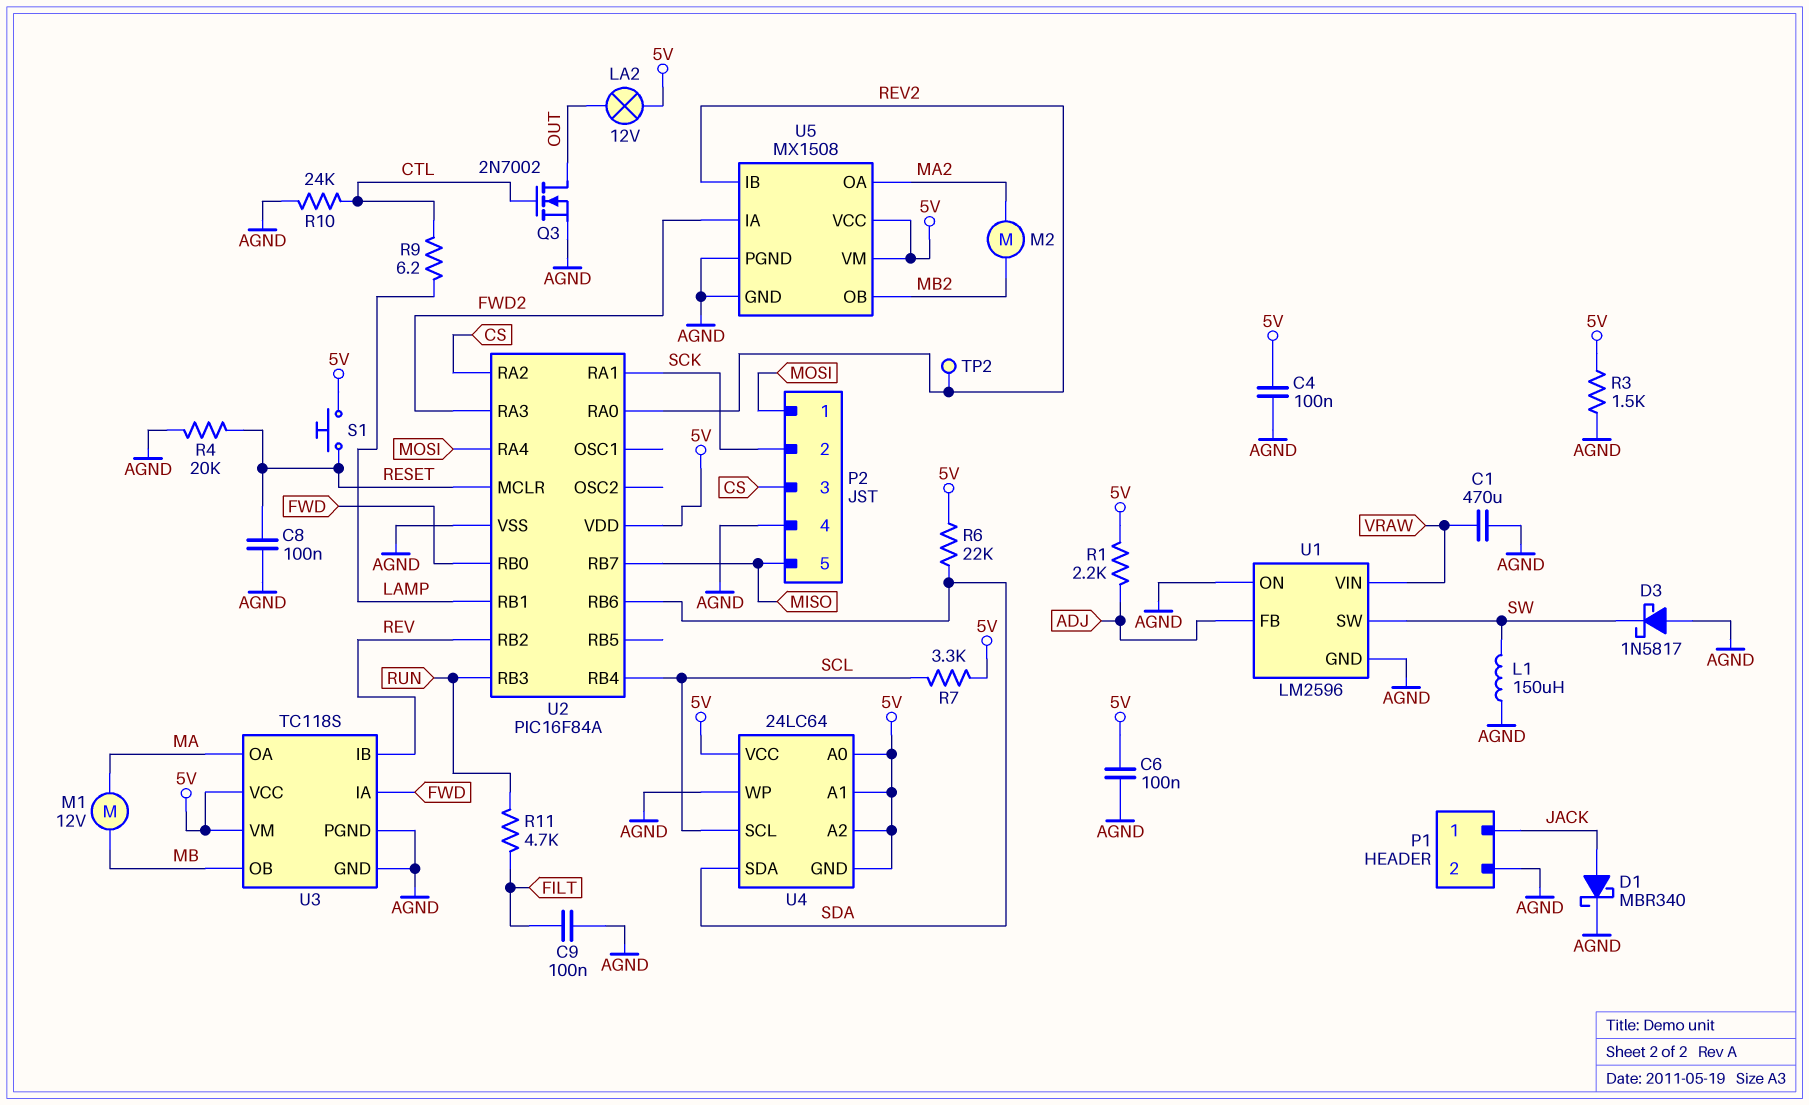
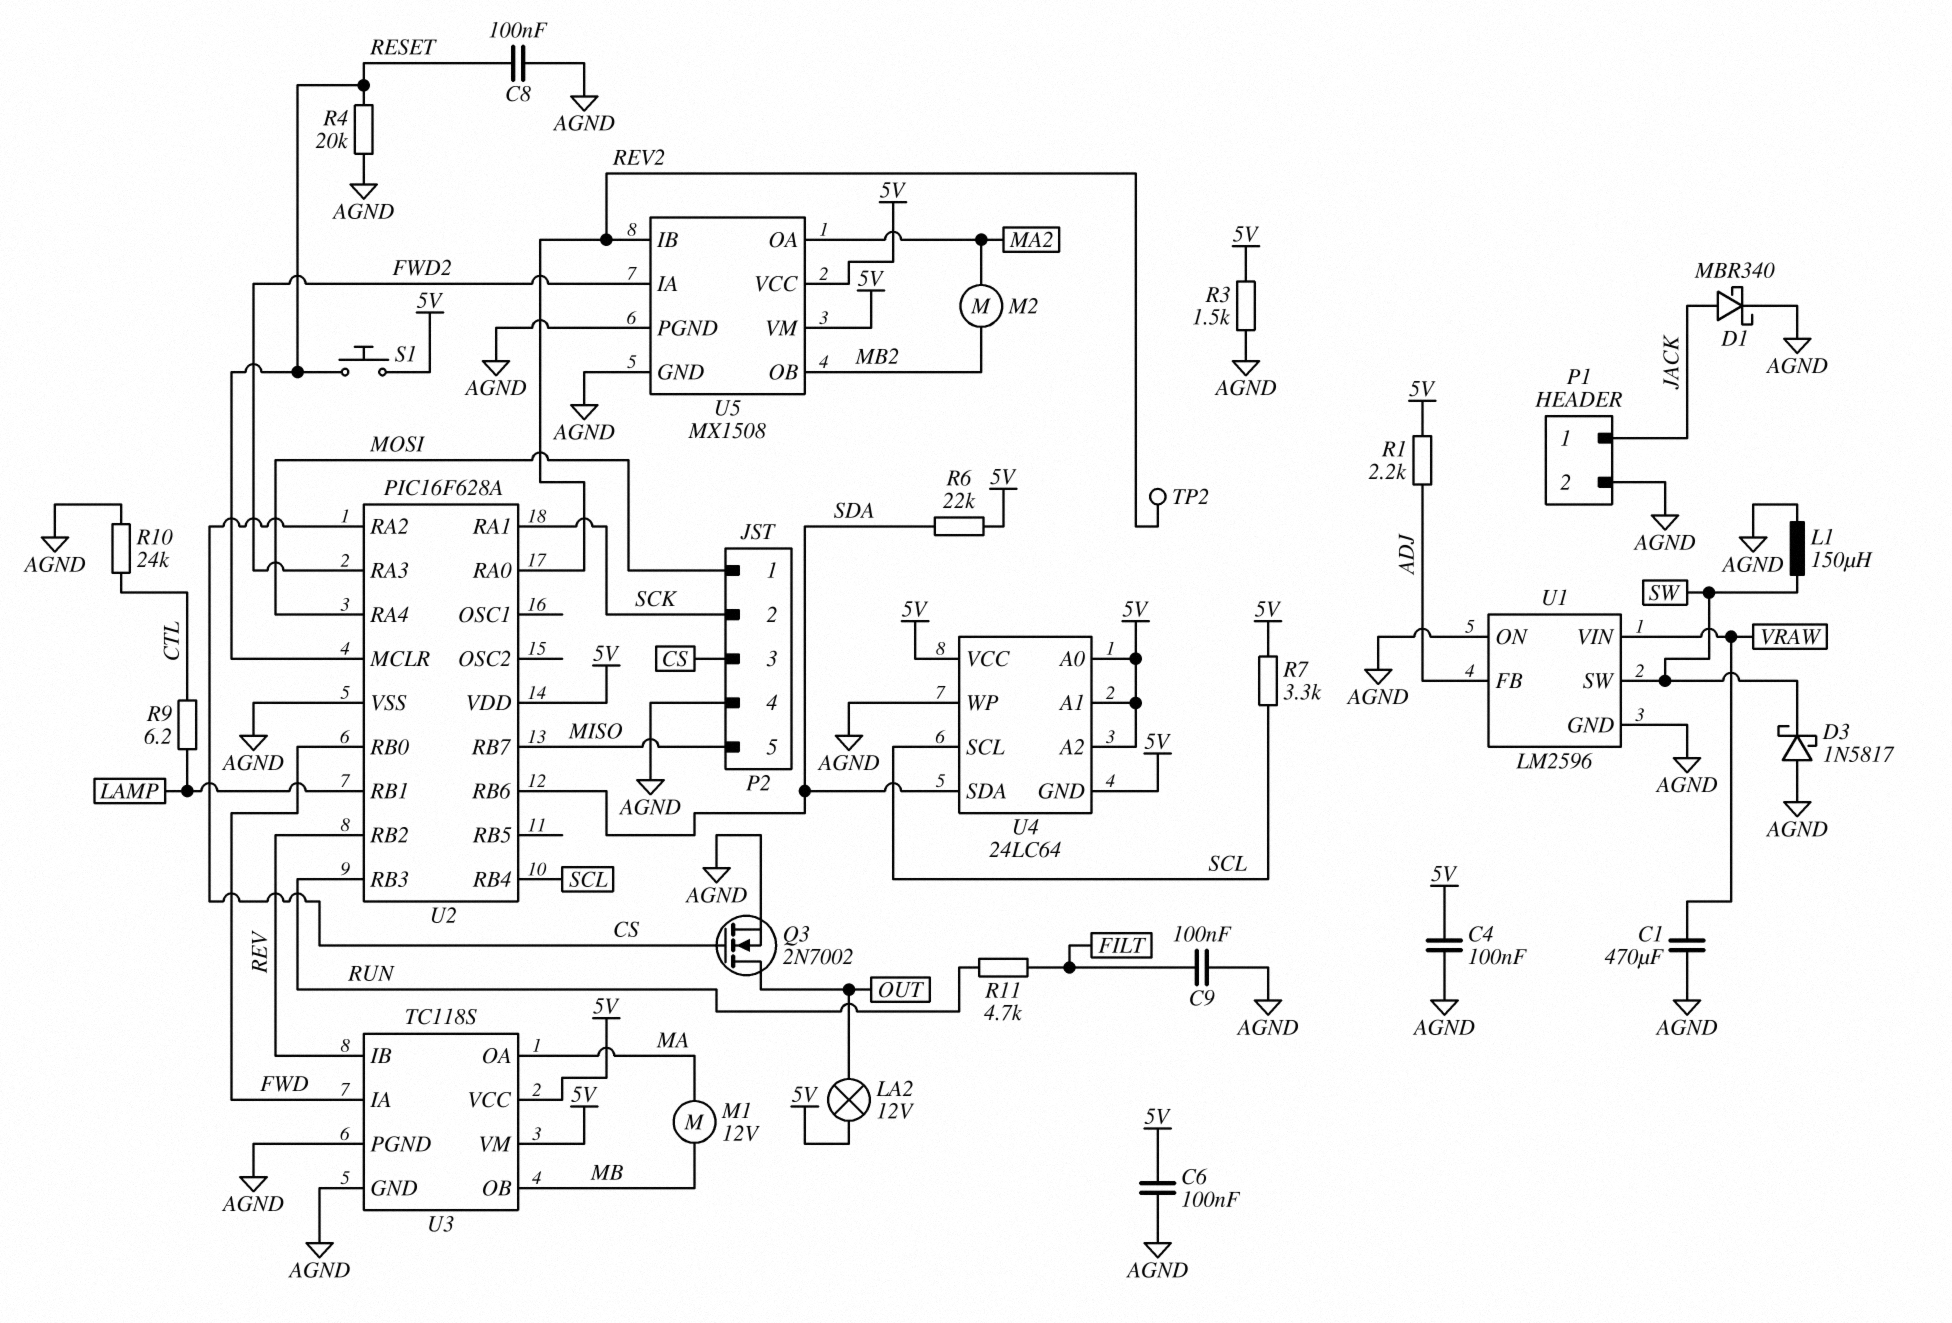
Q3: NMOS 2N7002 (G CTL, D OUT, S AGND) -> NMOS 2N7002 (G CS, D OUT, S AGND)
U2: PIC16F84A -> PIC16F628A

